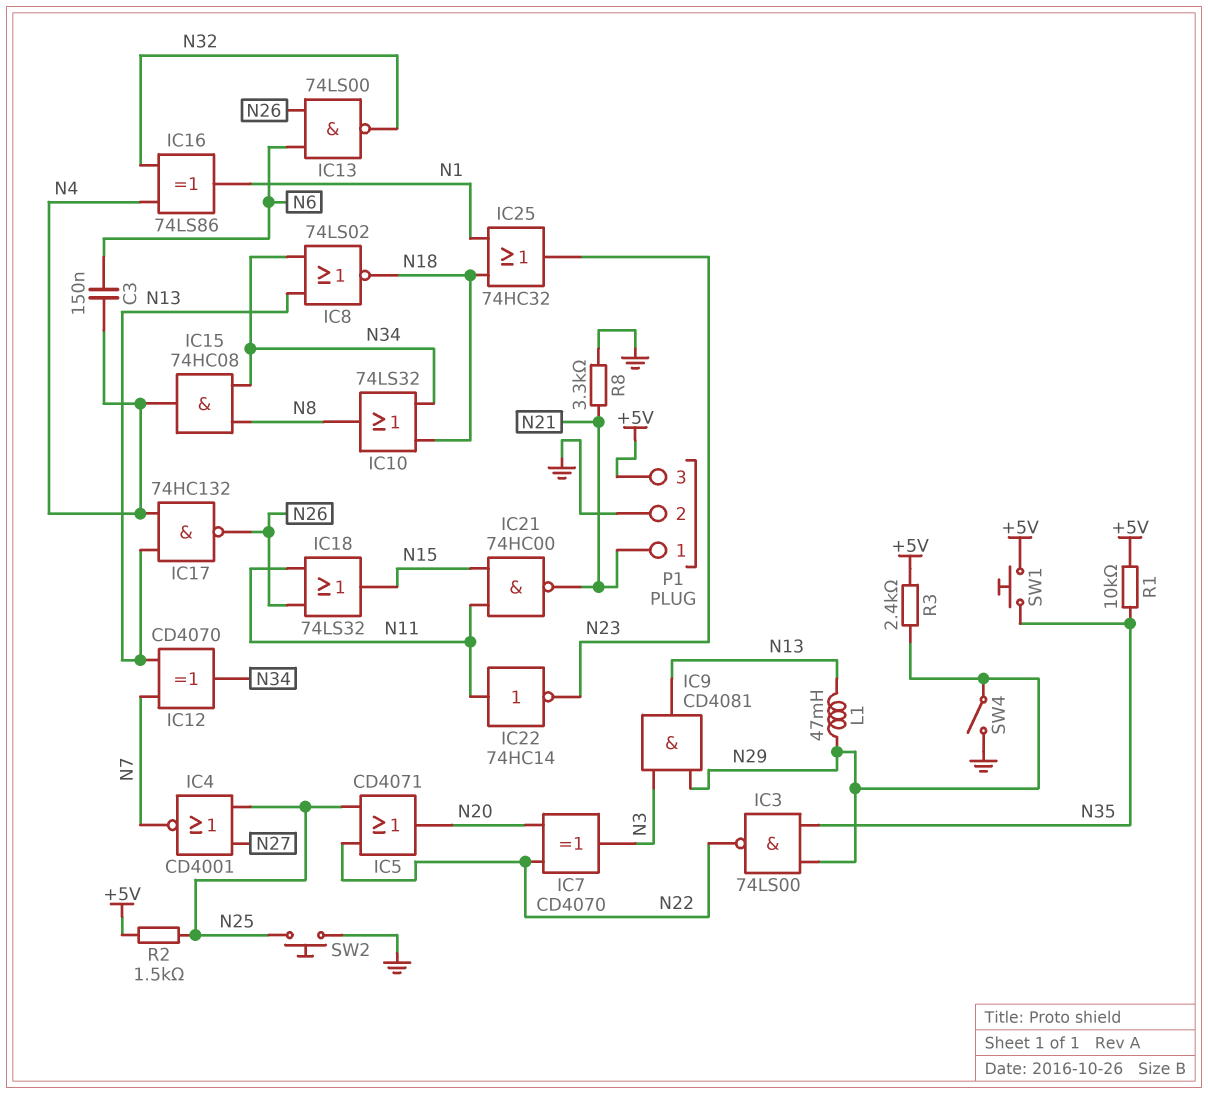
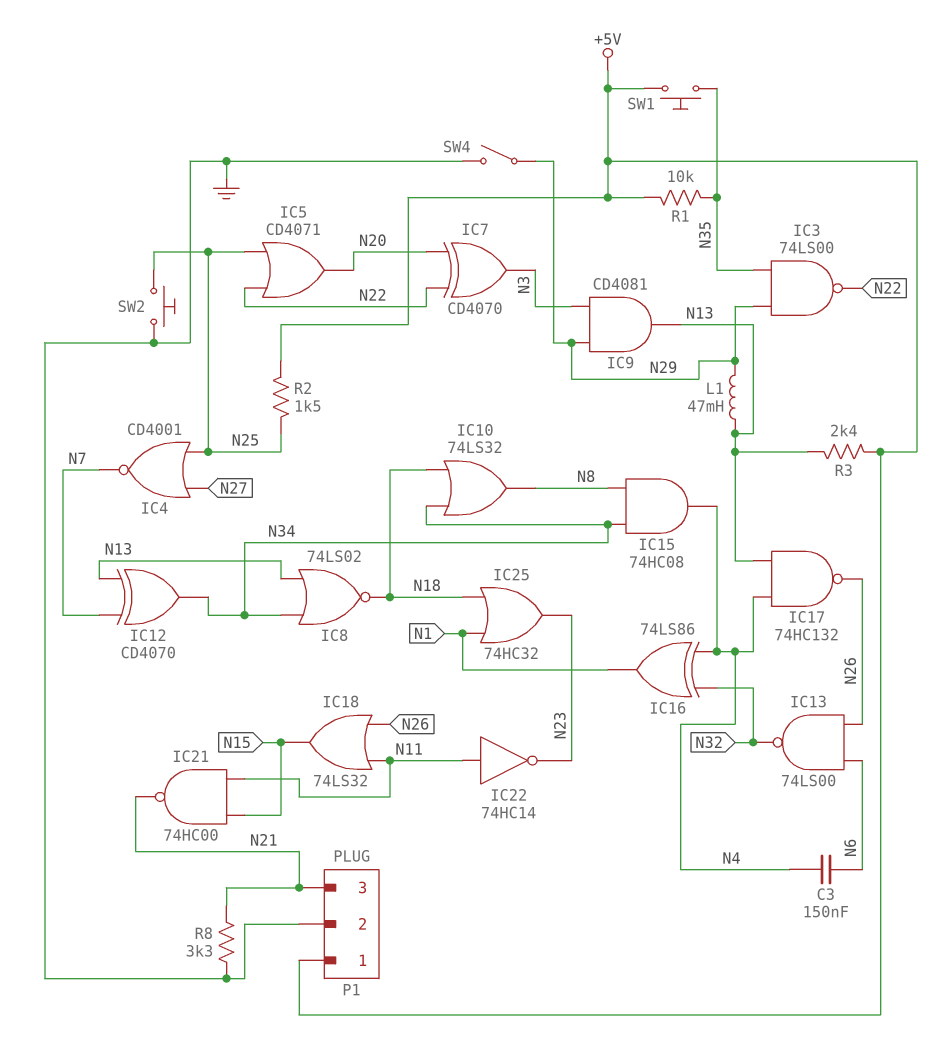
P1 pin 1: N21 -> +5V
P1 pin 3: +5V -> N21
R3: 2.4k (+5V, N29) -> 2.4k (+5V, N13)

